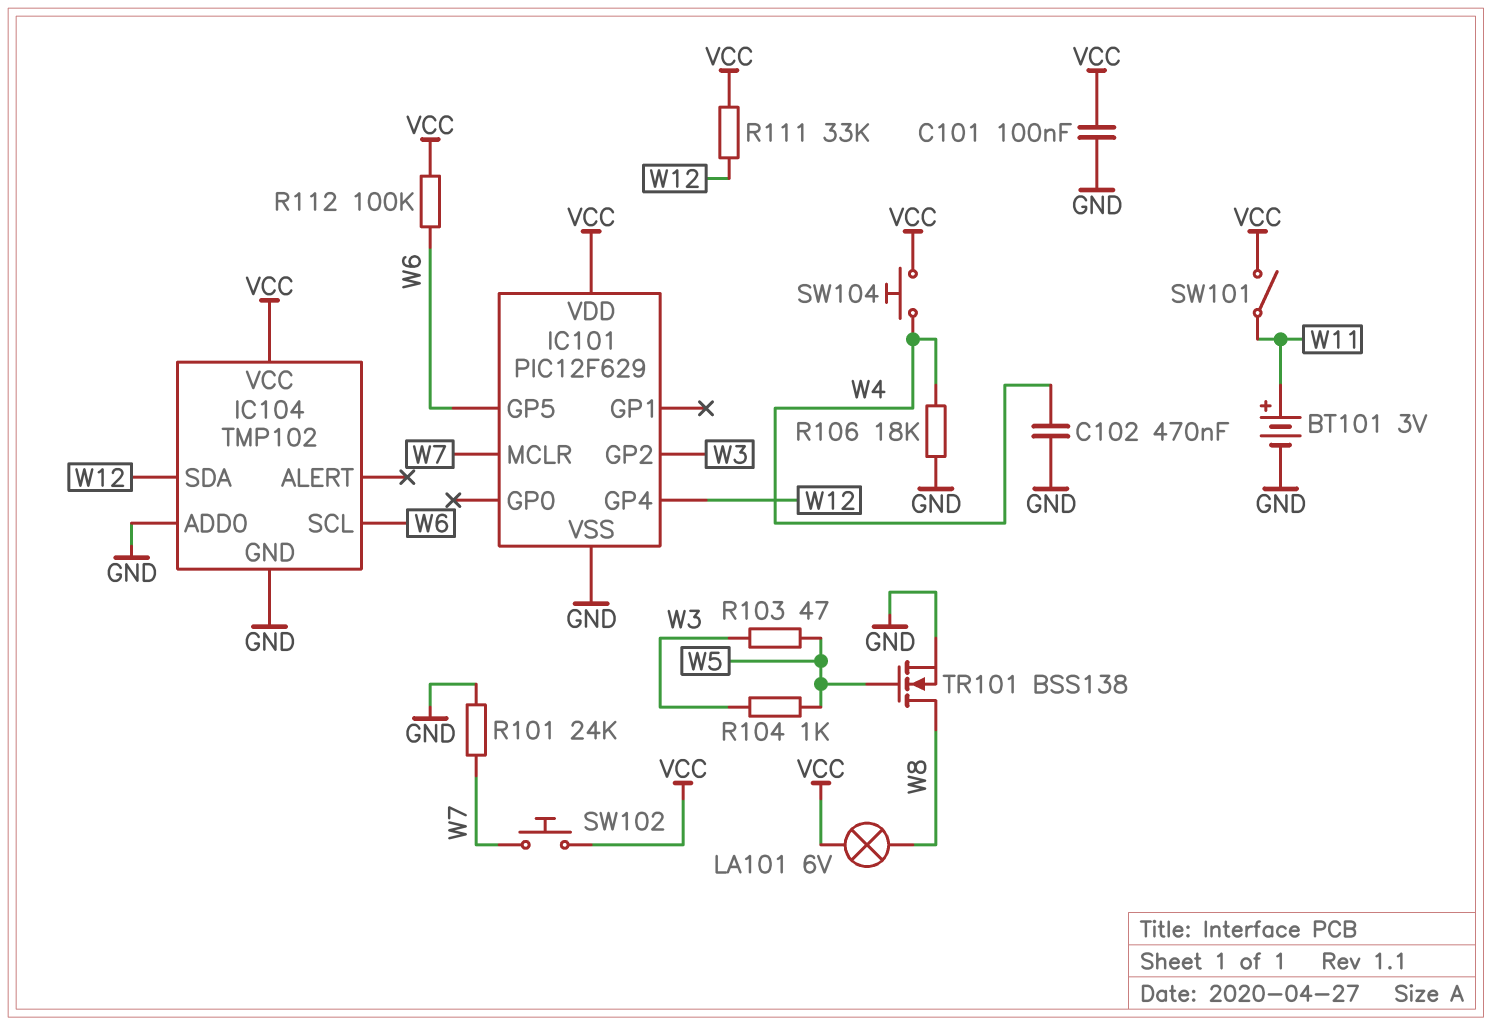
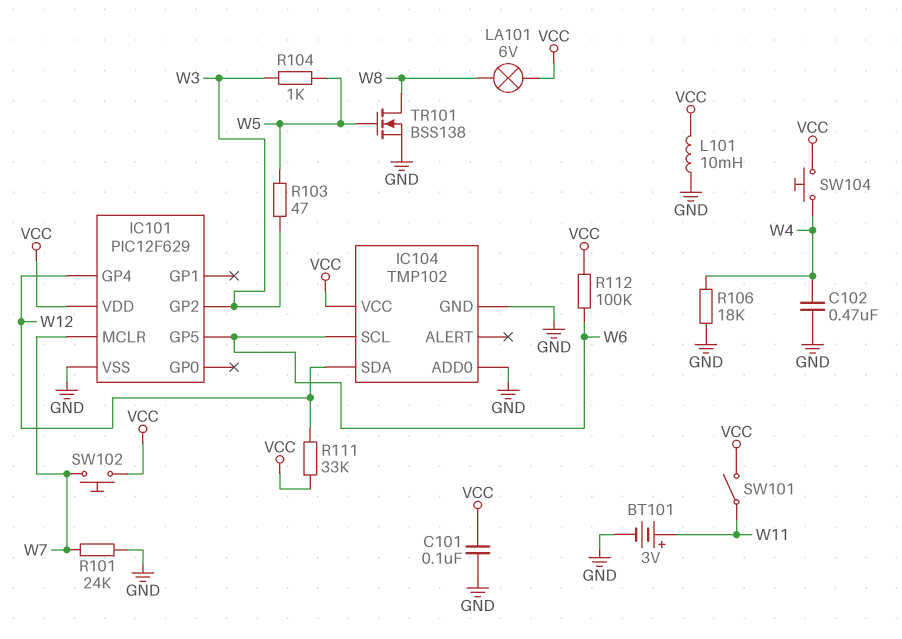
L101: none -> 10mH (GND, VCC)

